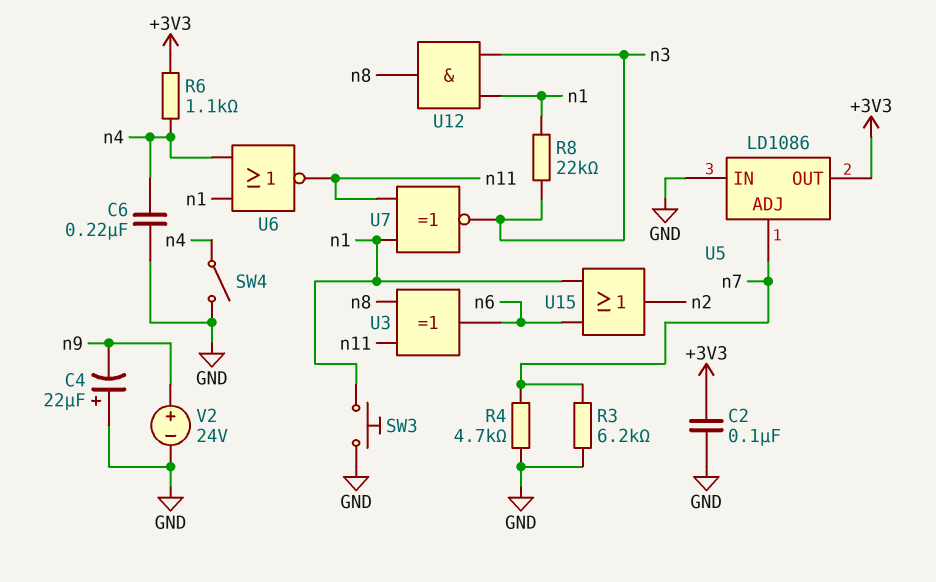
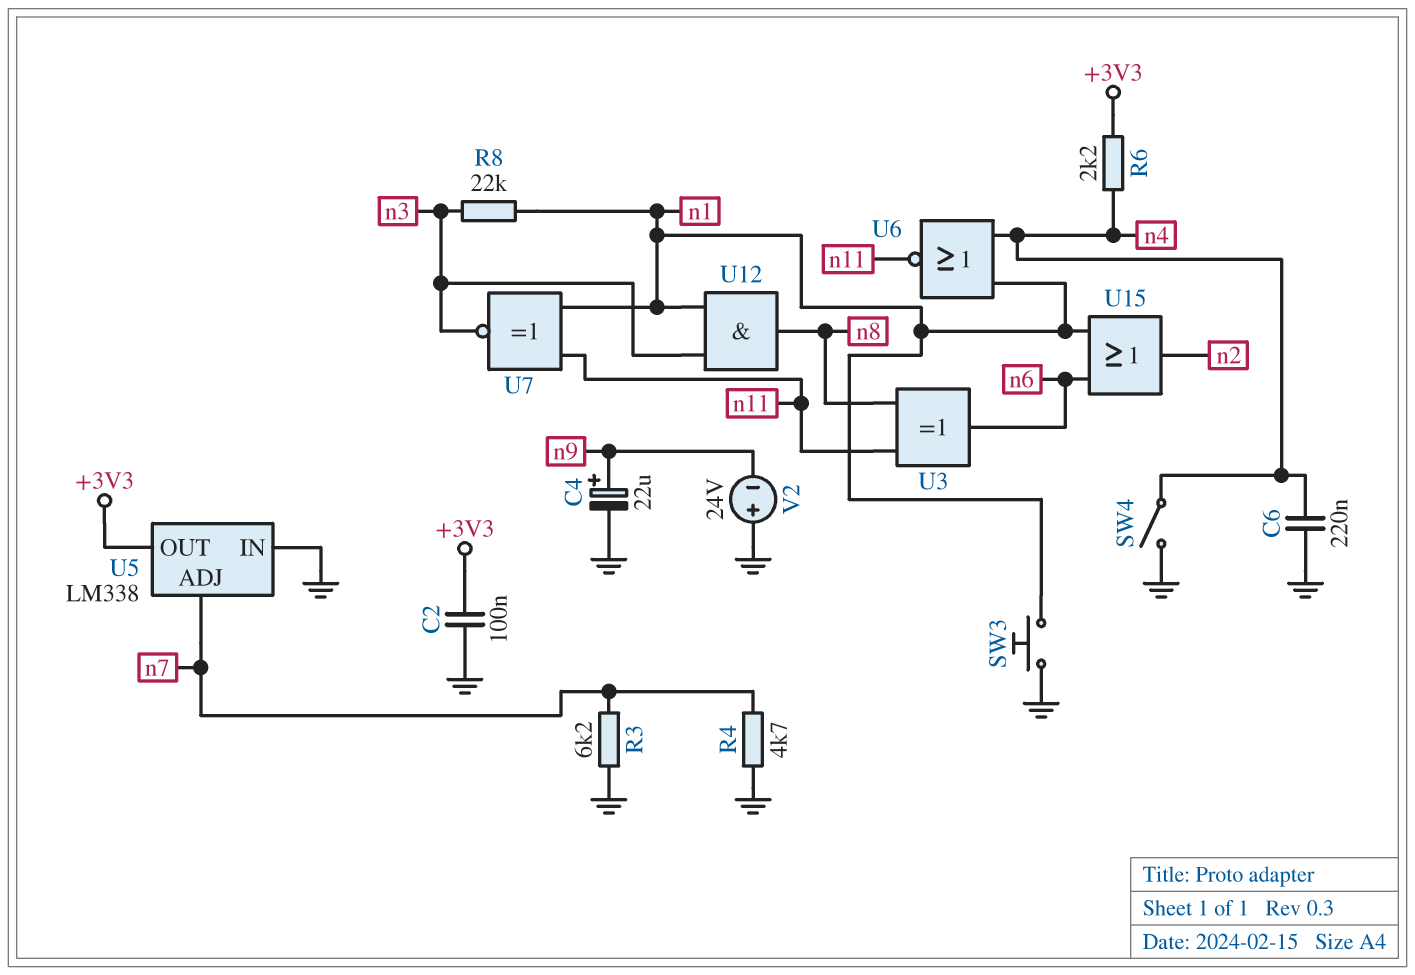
C4: 22uF (plus GND, minus n9) -> 22uF (plus n9, minus GND)
R6: 1.1k (+3V3, n4) -> 2.2k (+3V3, n4)
U5: LD1086 -> LM338
V2: 24V (plus n9, minus GND) -> 24V (plus GND, minus n9)

